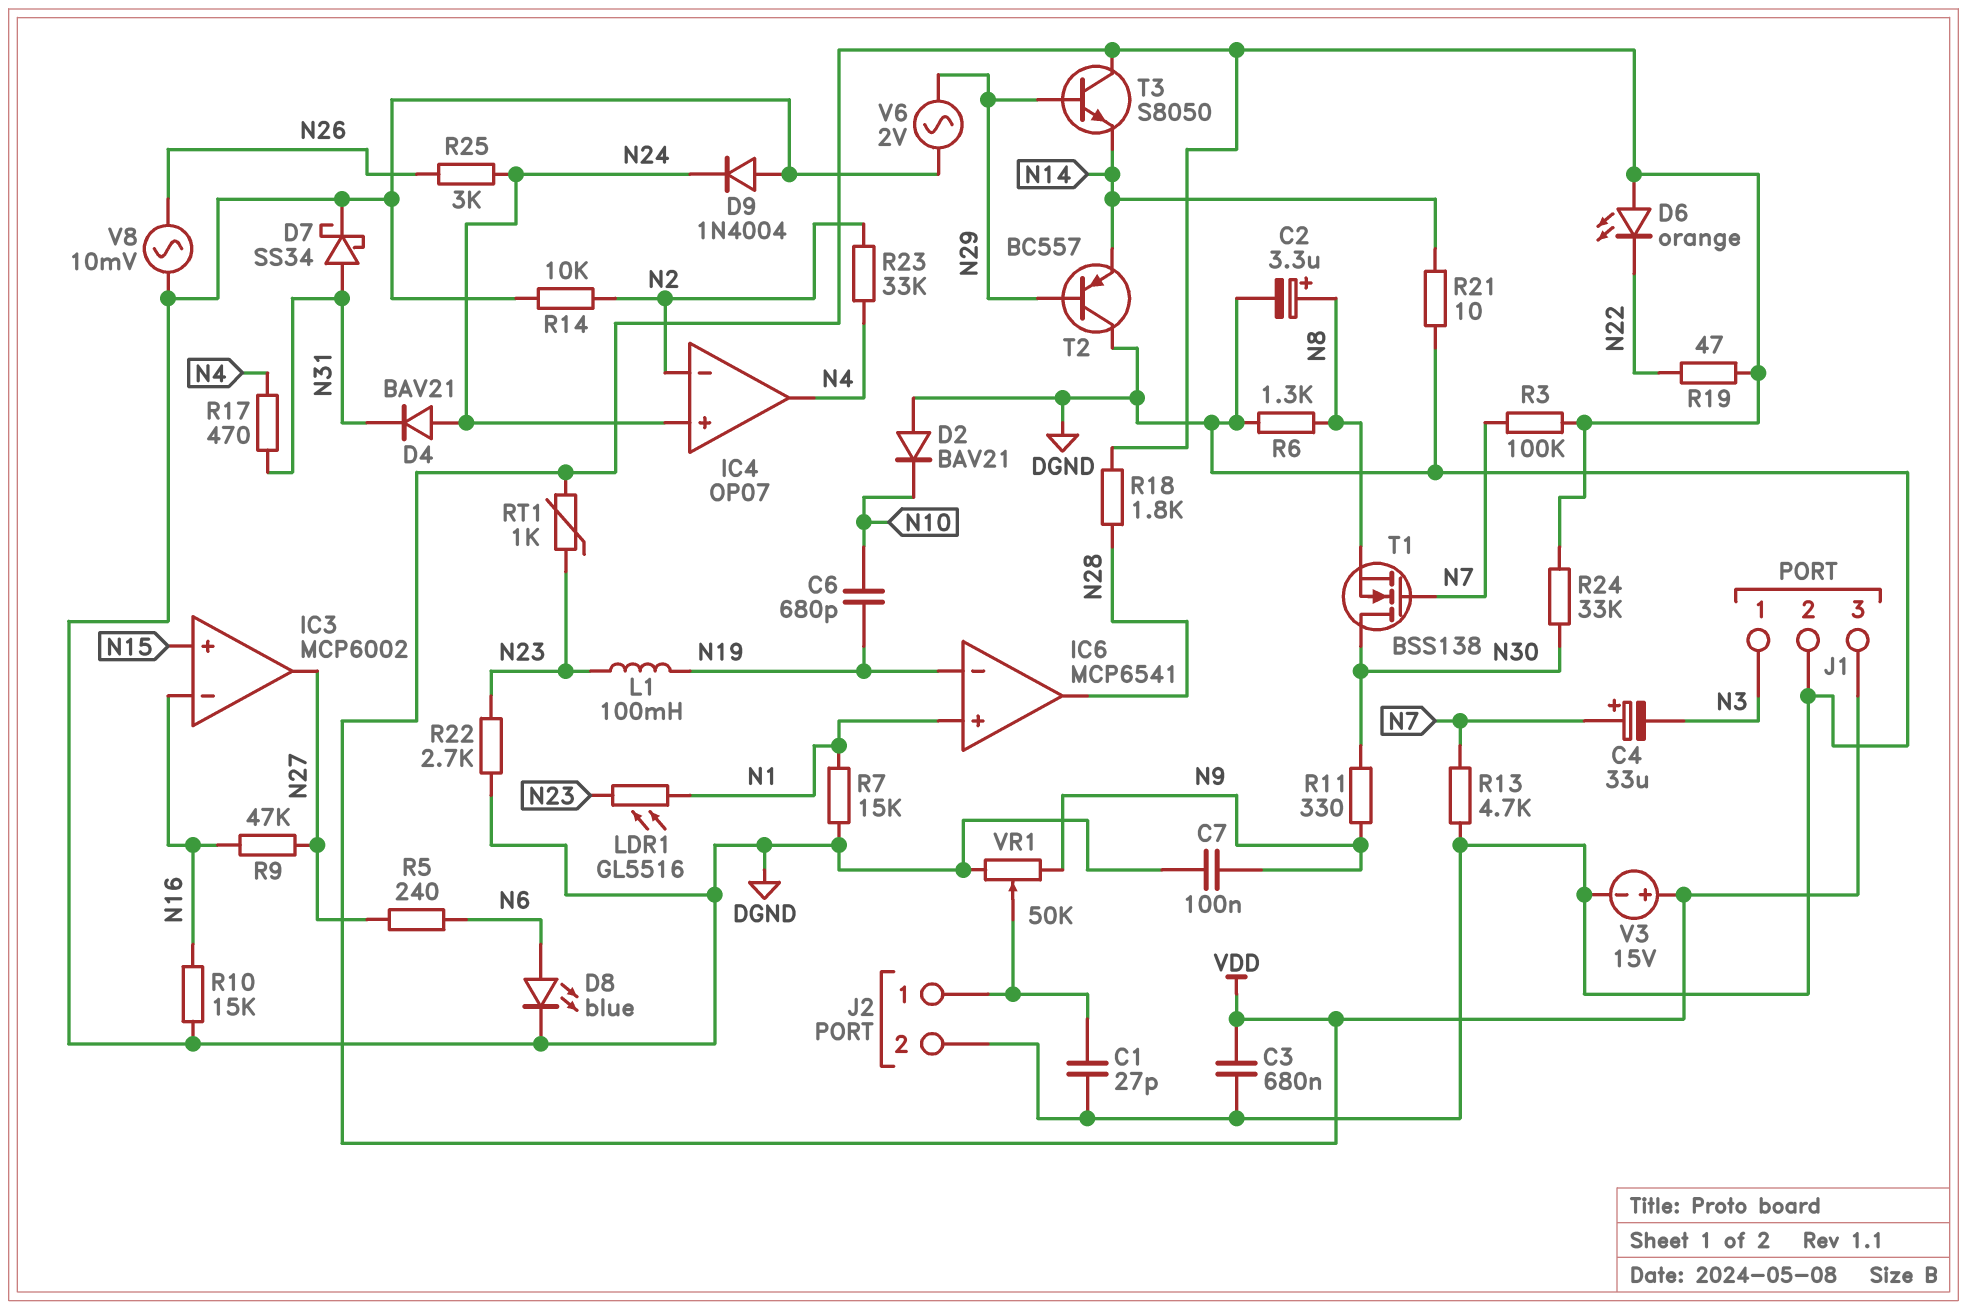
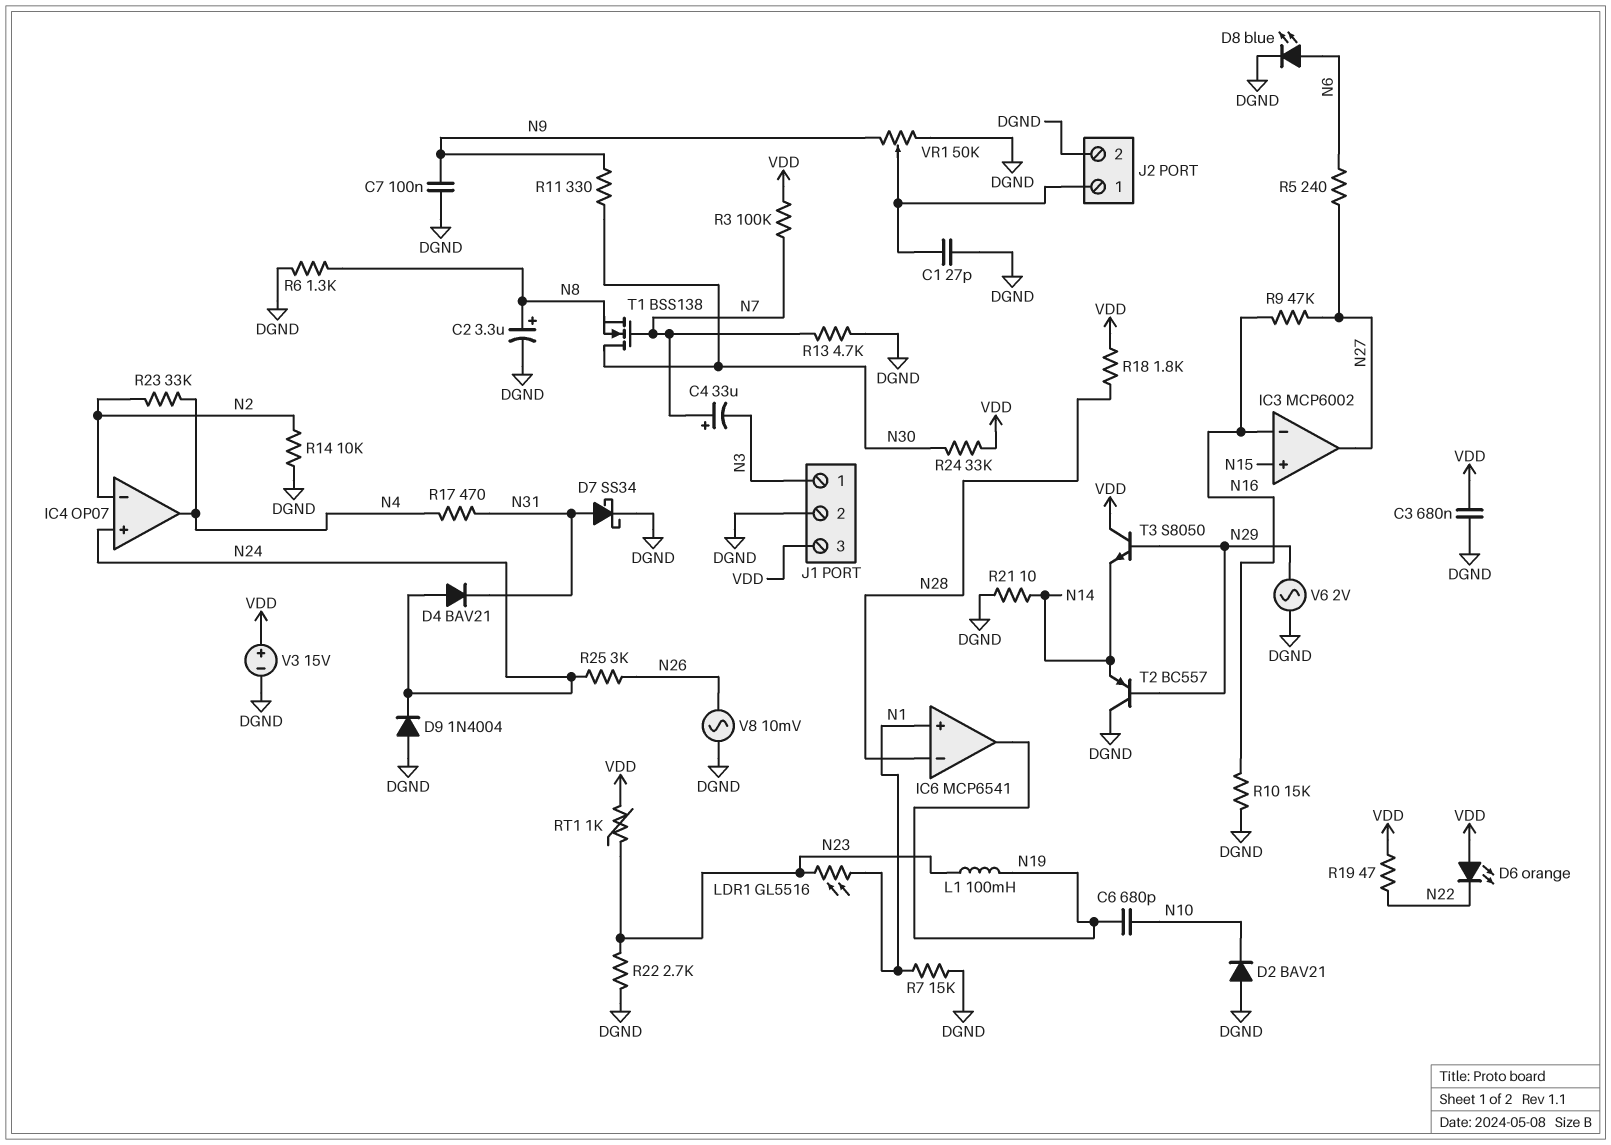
IC6 pin in-: N19 -> N28
IC6 pin out: N28 -> N19

